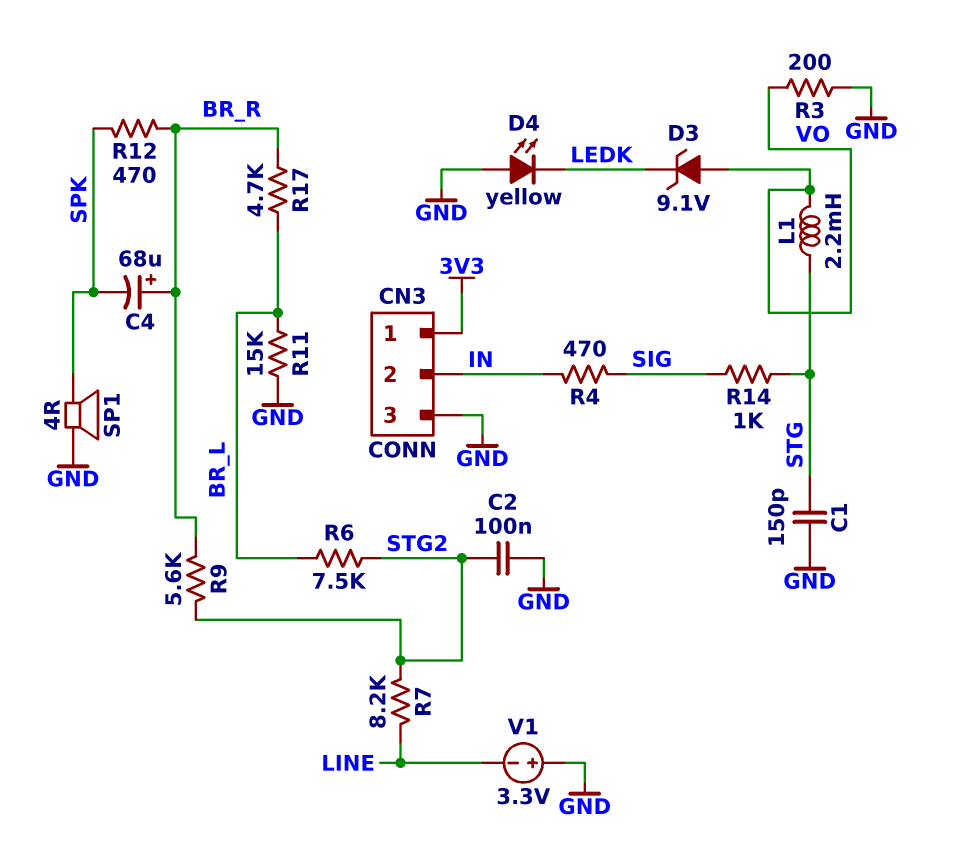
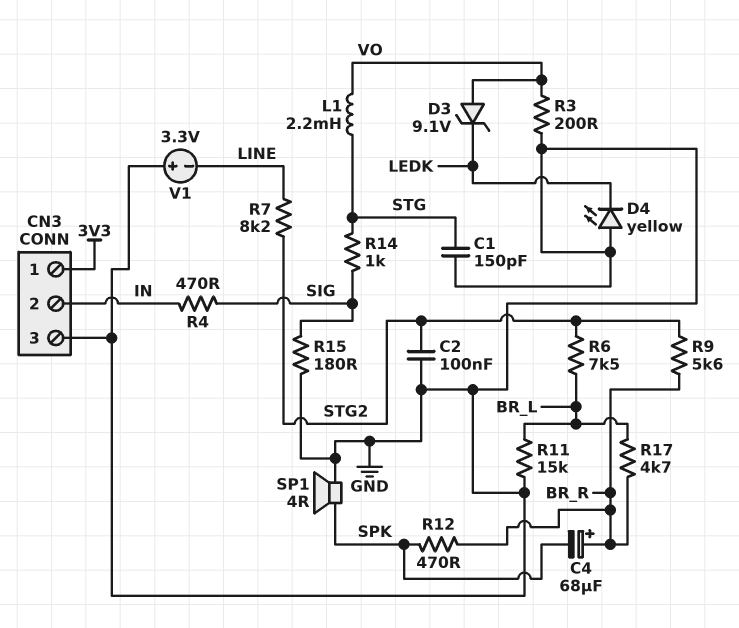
R15: none -> 180 (GND, SIG)

